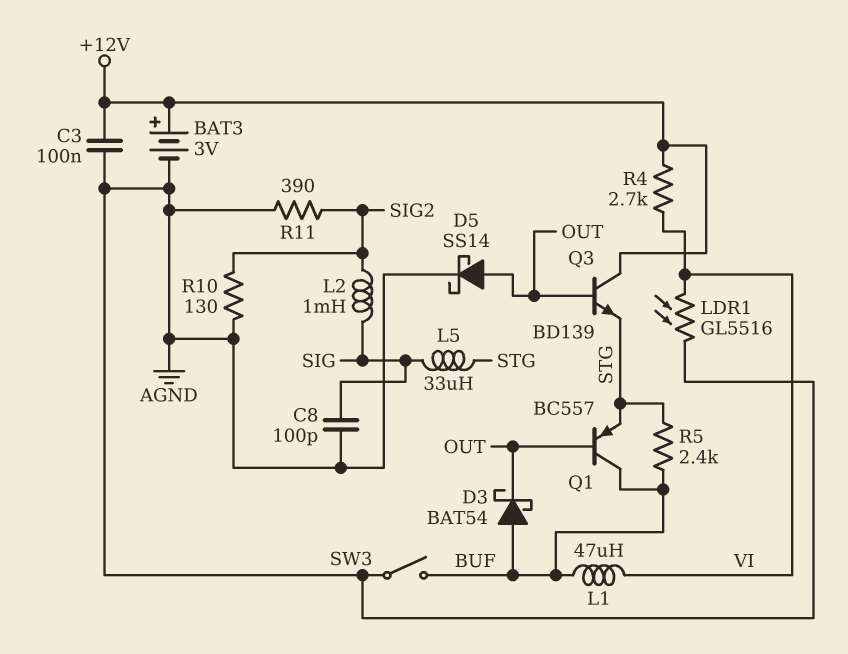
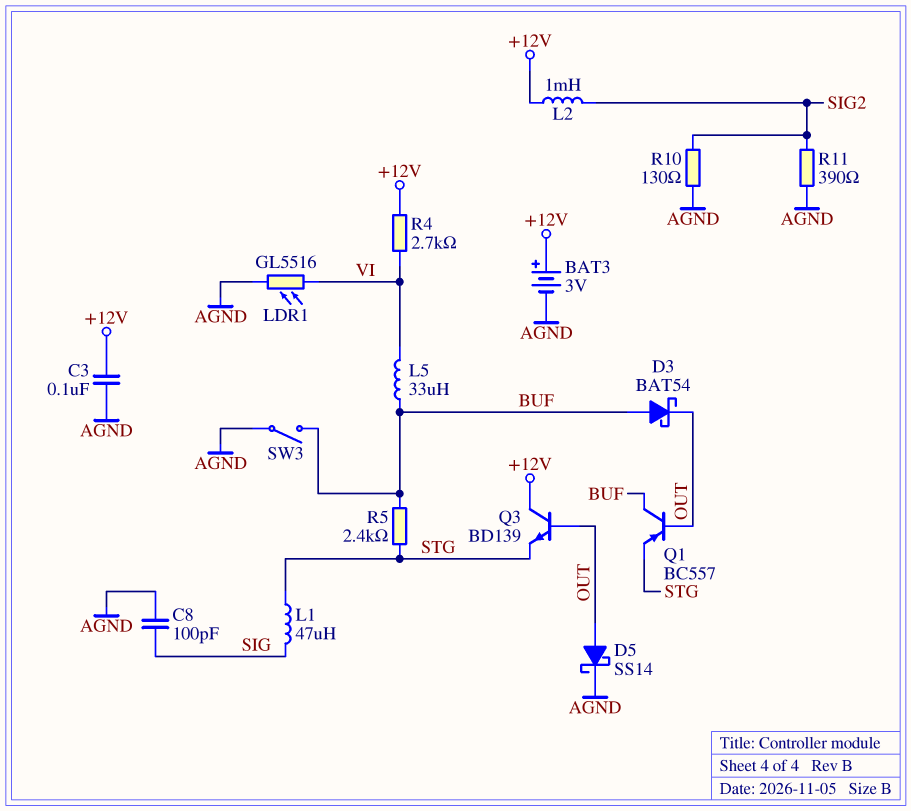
L1: 47uH (BUF, VI) -> 47uH (SIG, STG)
L2: 1mH (SIG, SIG2) -> 1mH (+12V, SIG2)
L5: 33uH (SIG, STG) -> 33uH (BUF, VI)

